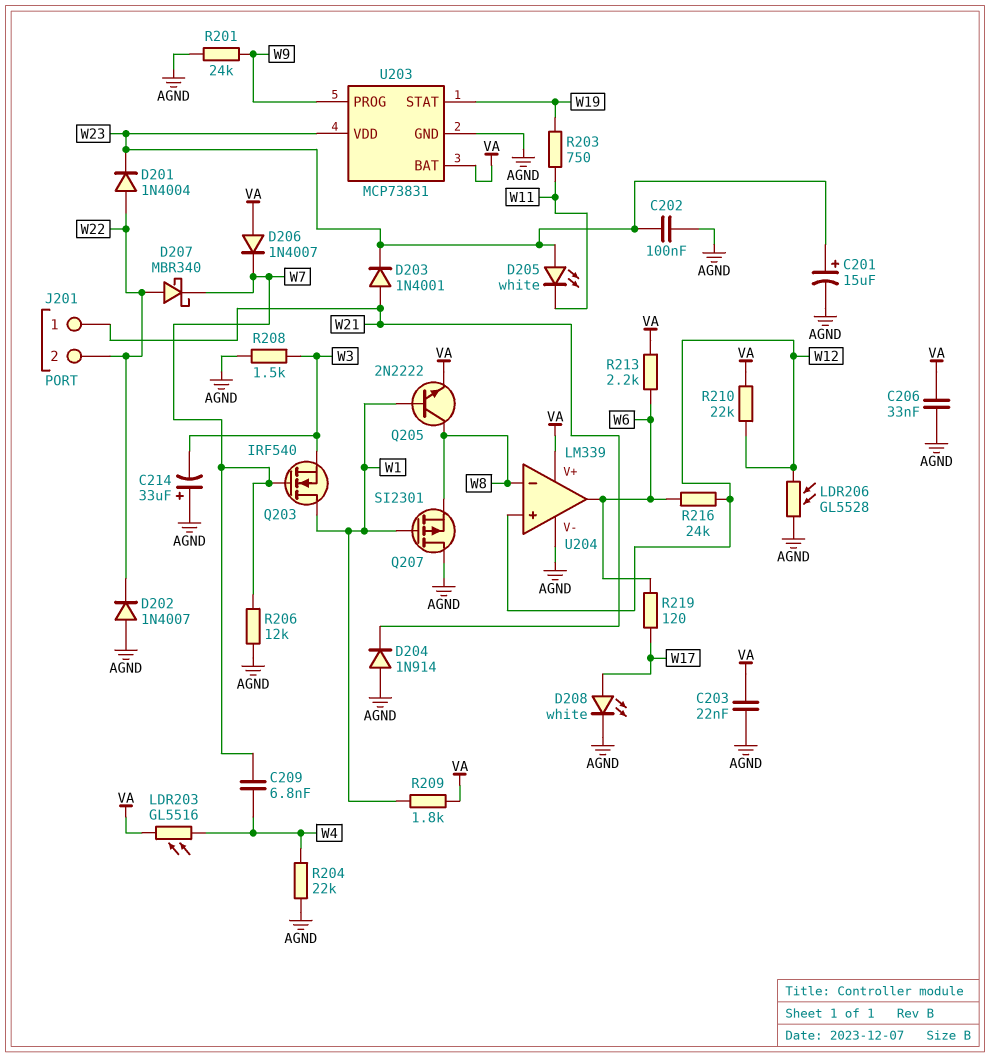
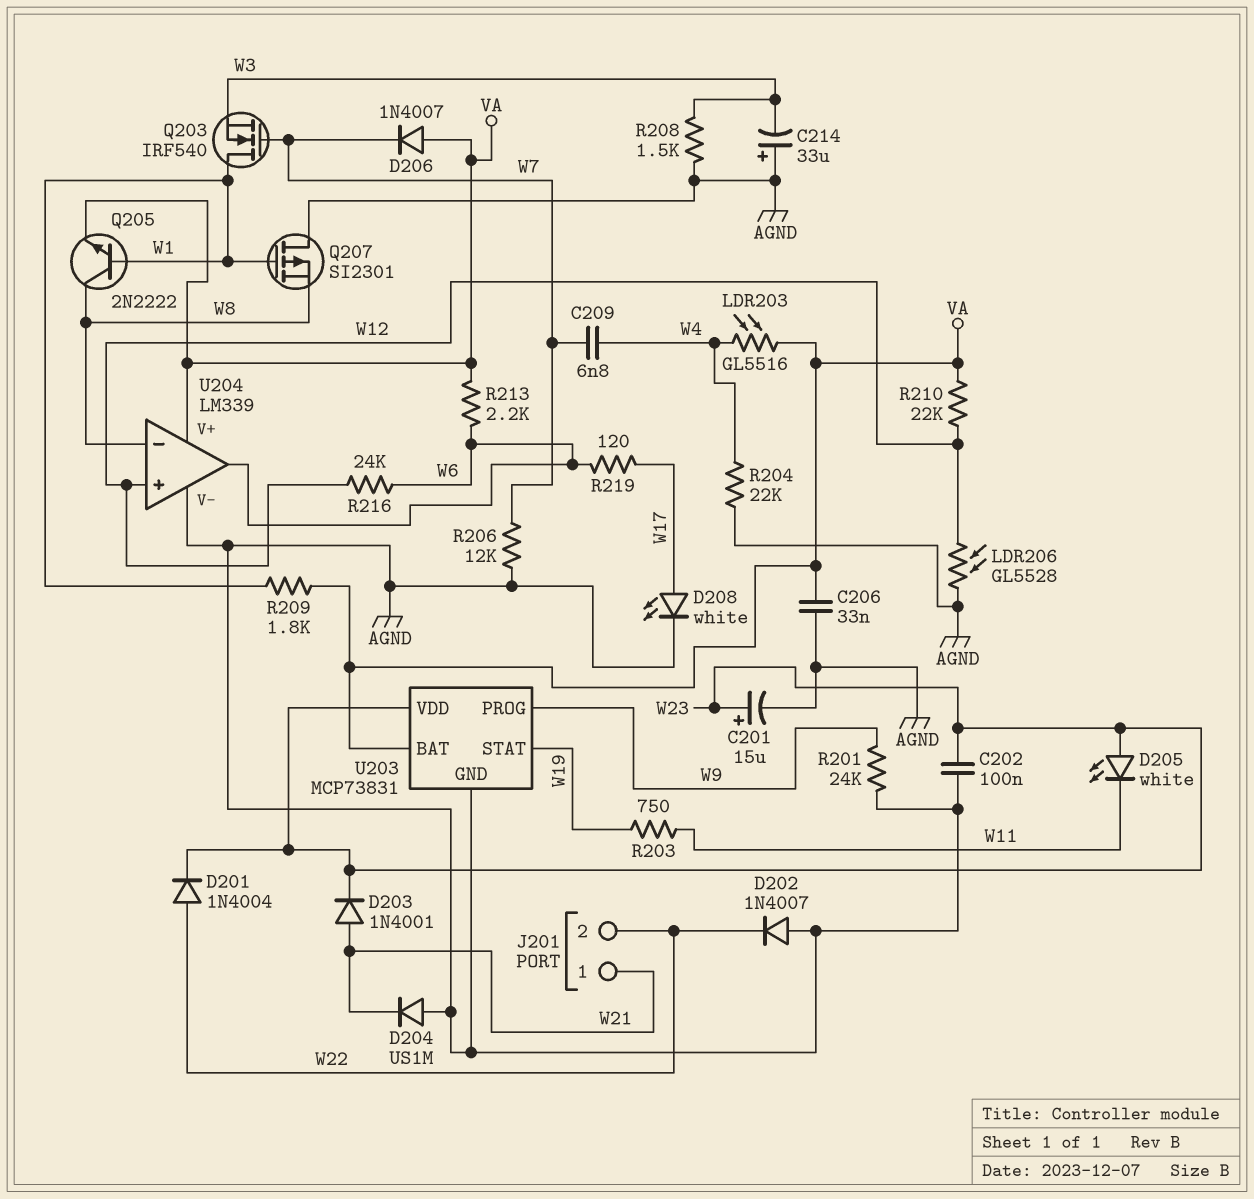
C203: 22nF (AGND, VA) -> none
D204: diode 1N914 (A AGND, K W21) -> diode US1M (A AGND, K W21)
D207: schottky MBR340 (A W22, K W7) -> none

